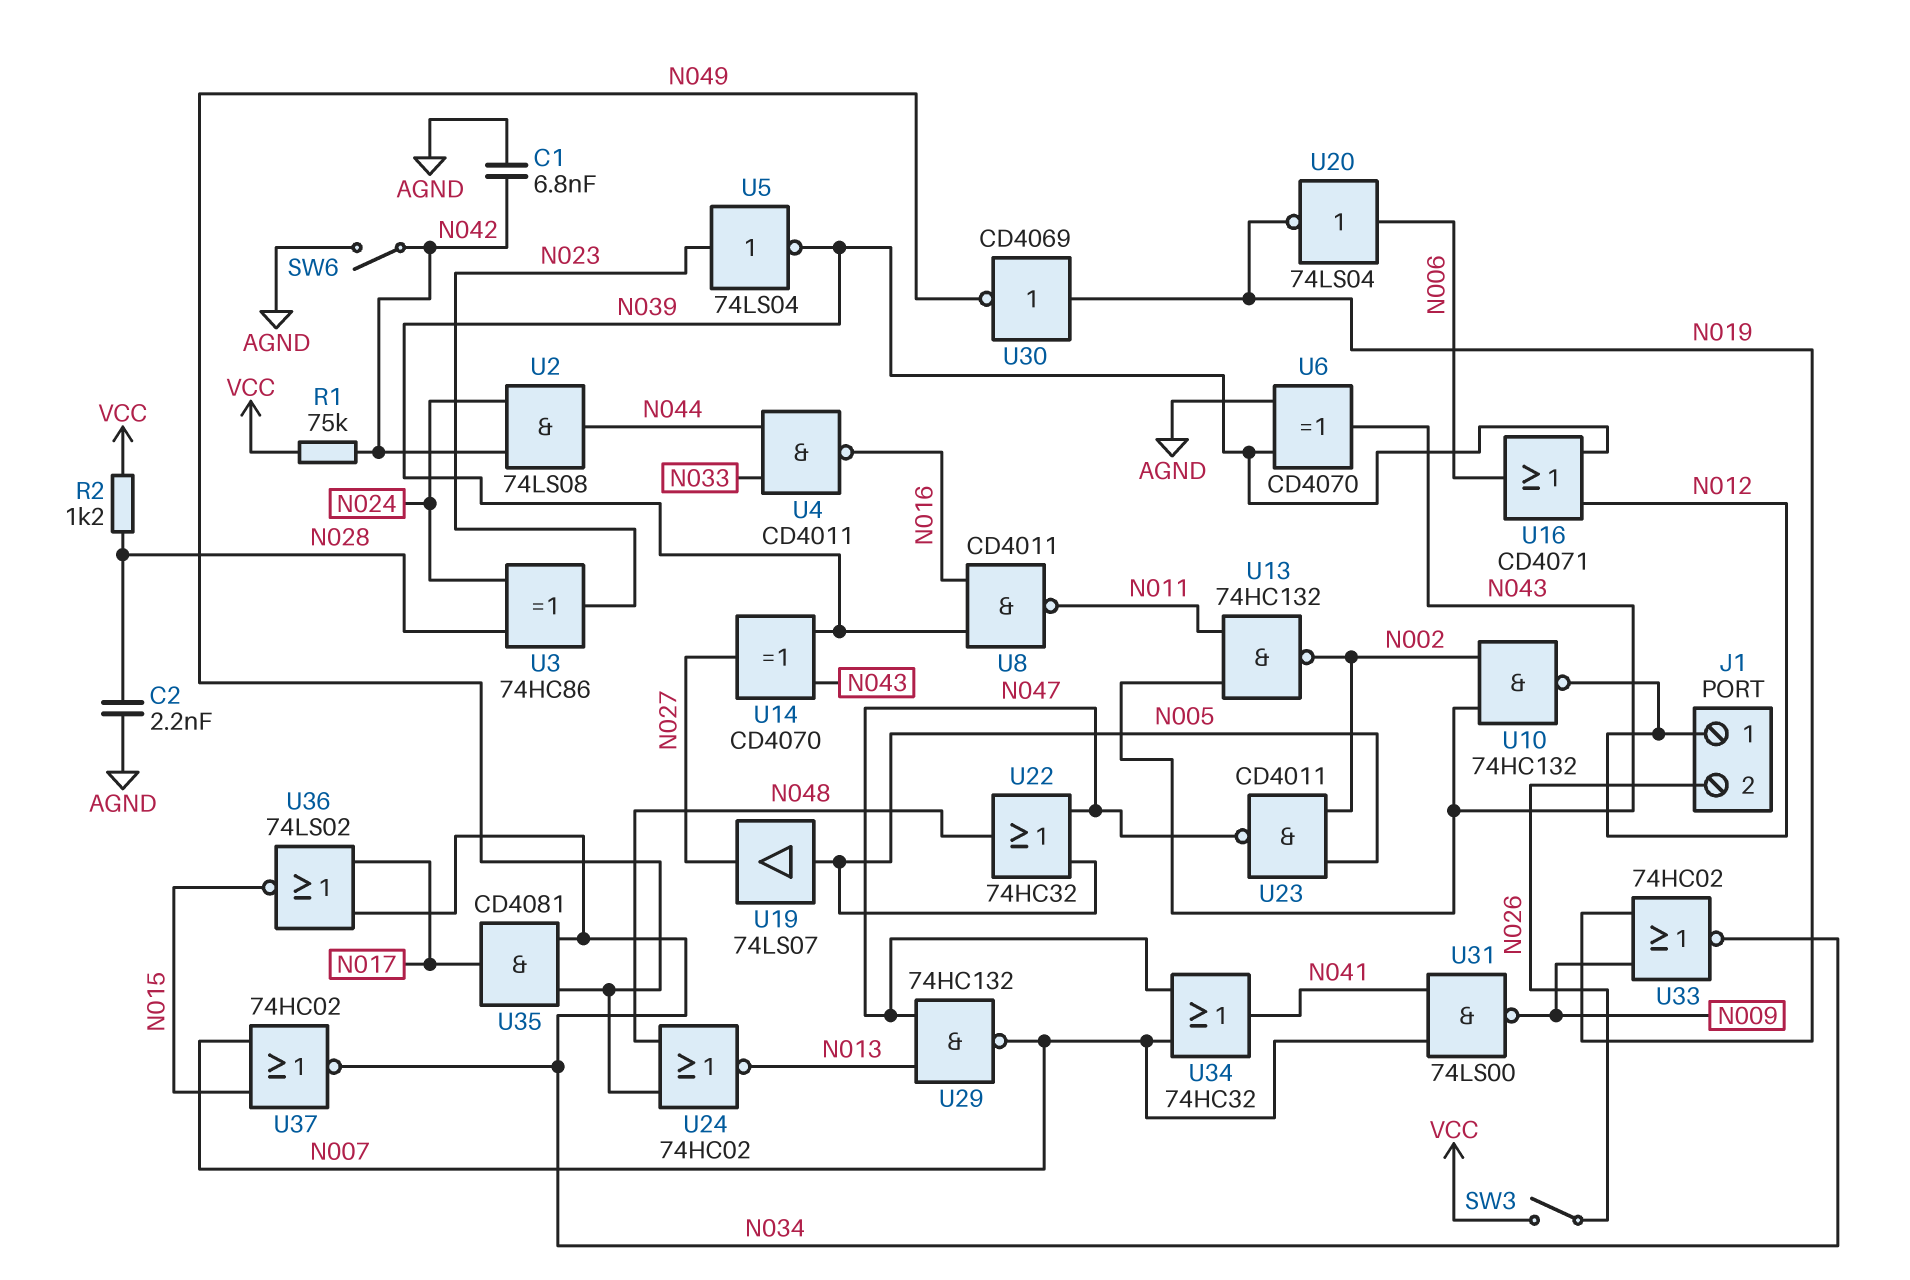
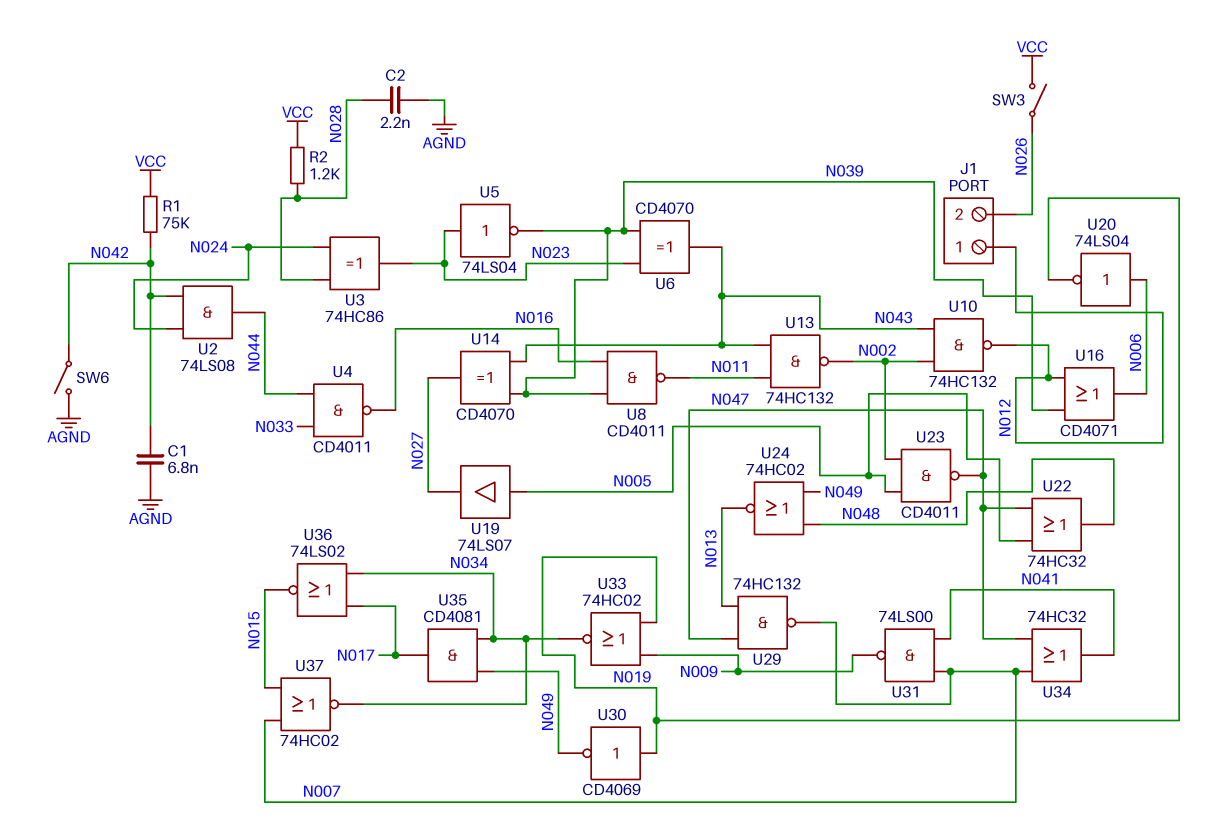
U6: XOR CD4070 (in AGND, in N039, out N043) -> XOR CD4070 (in N023, in N039, out N043)

